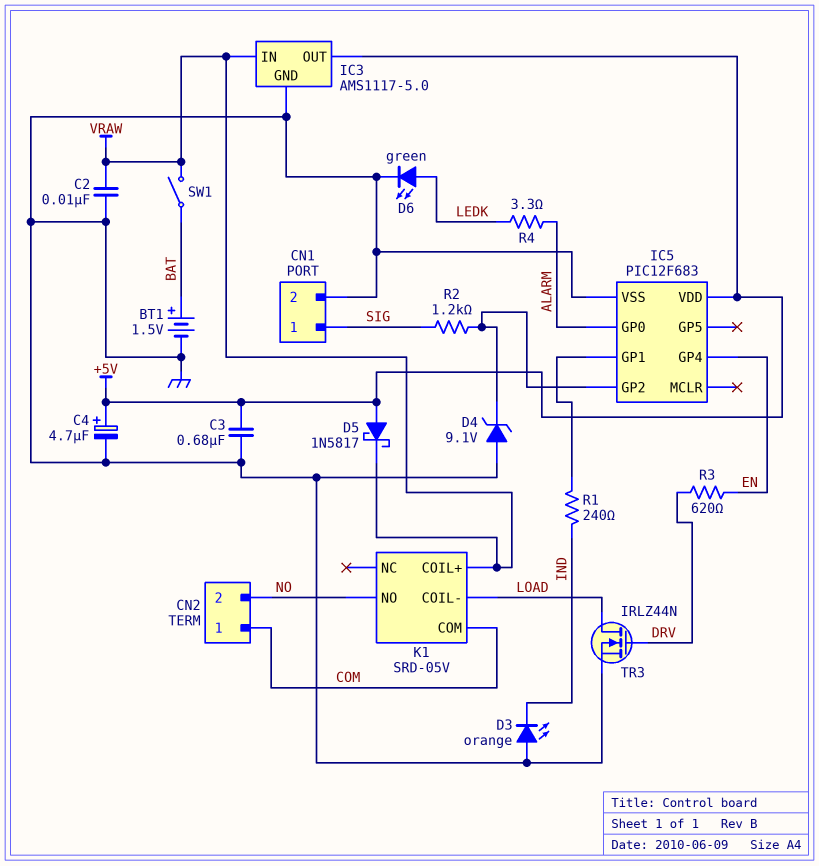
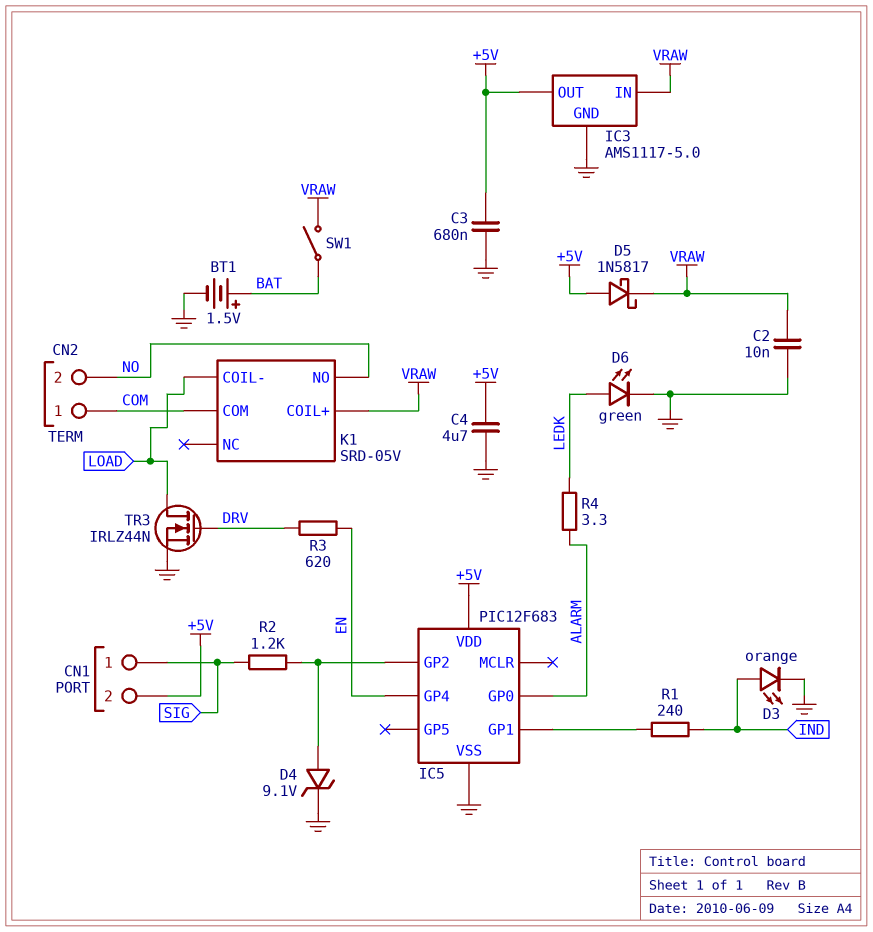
C4: 4.7uF (plus +5V, minus GND) -> 4.7uF (+5V, GND)
CN1 pin 2: GND -> +5V
D3: LED orange (A GND, K IND) -> LED orange (A IND, K GND)
D4: zener 9.1V (A GND, K IC5/GP2) -> zener 9.1V (A IC5/GP2, K GND)

